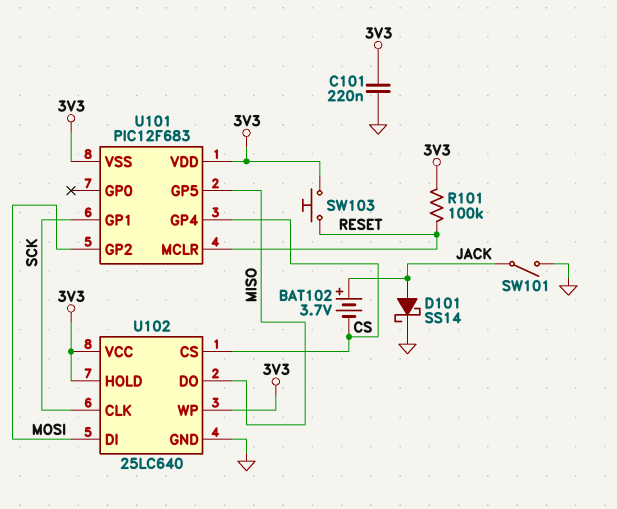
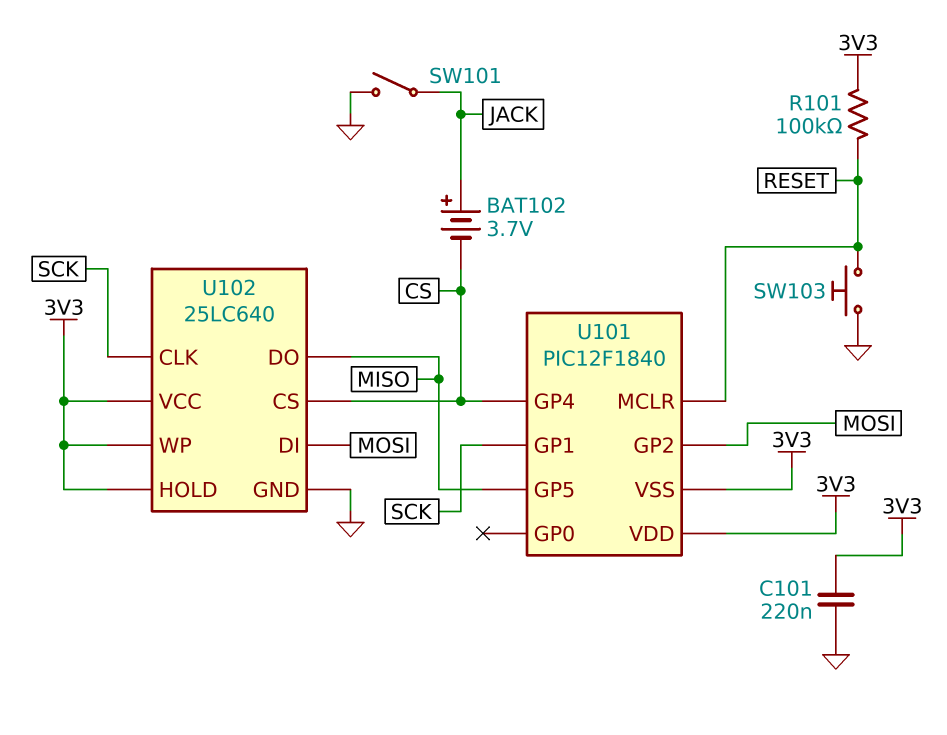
D101: schottky SS14 (A JACK, K GND) -> none
SW103: button (3V3, RESET) -> button (GND, RESET)
U101: PIC12F683 -> PIC12F1840

